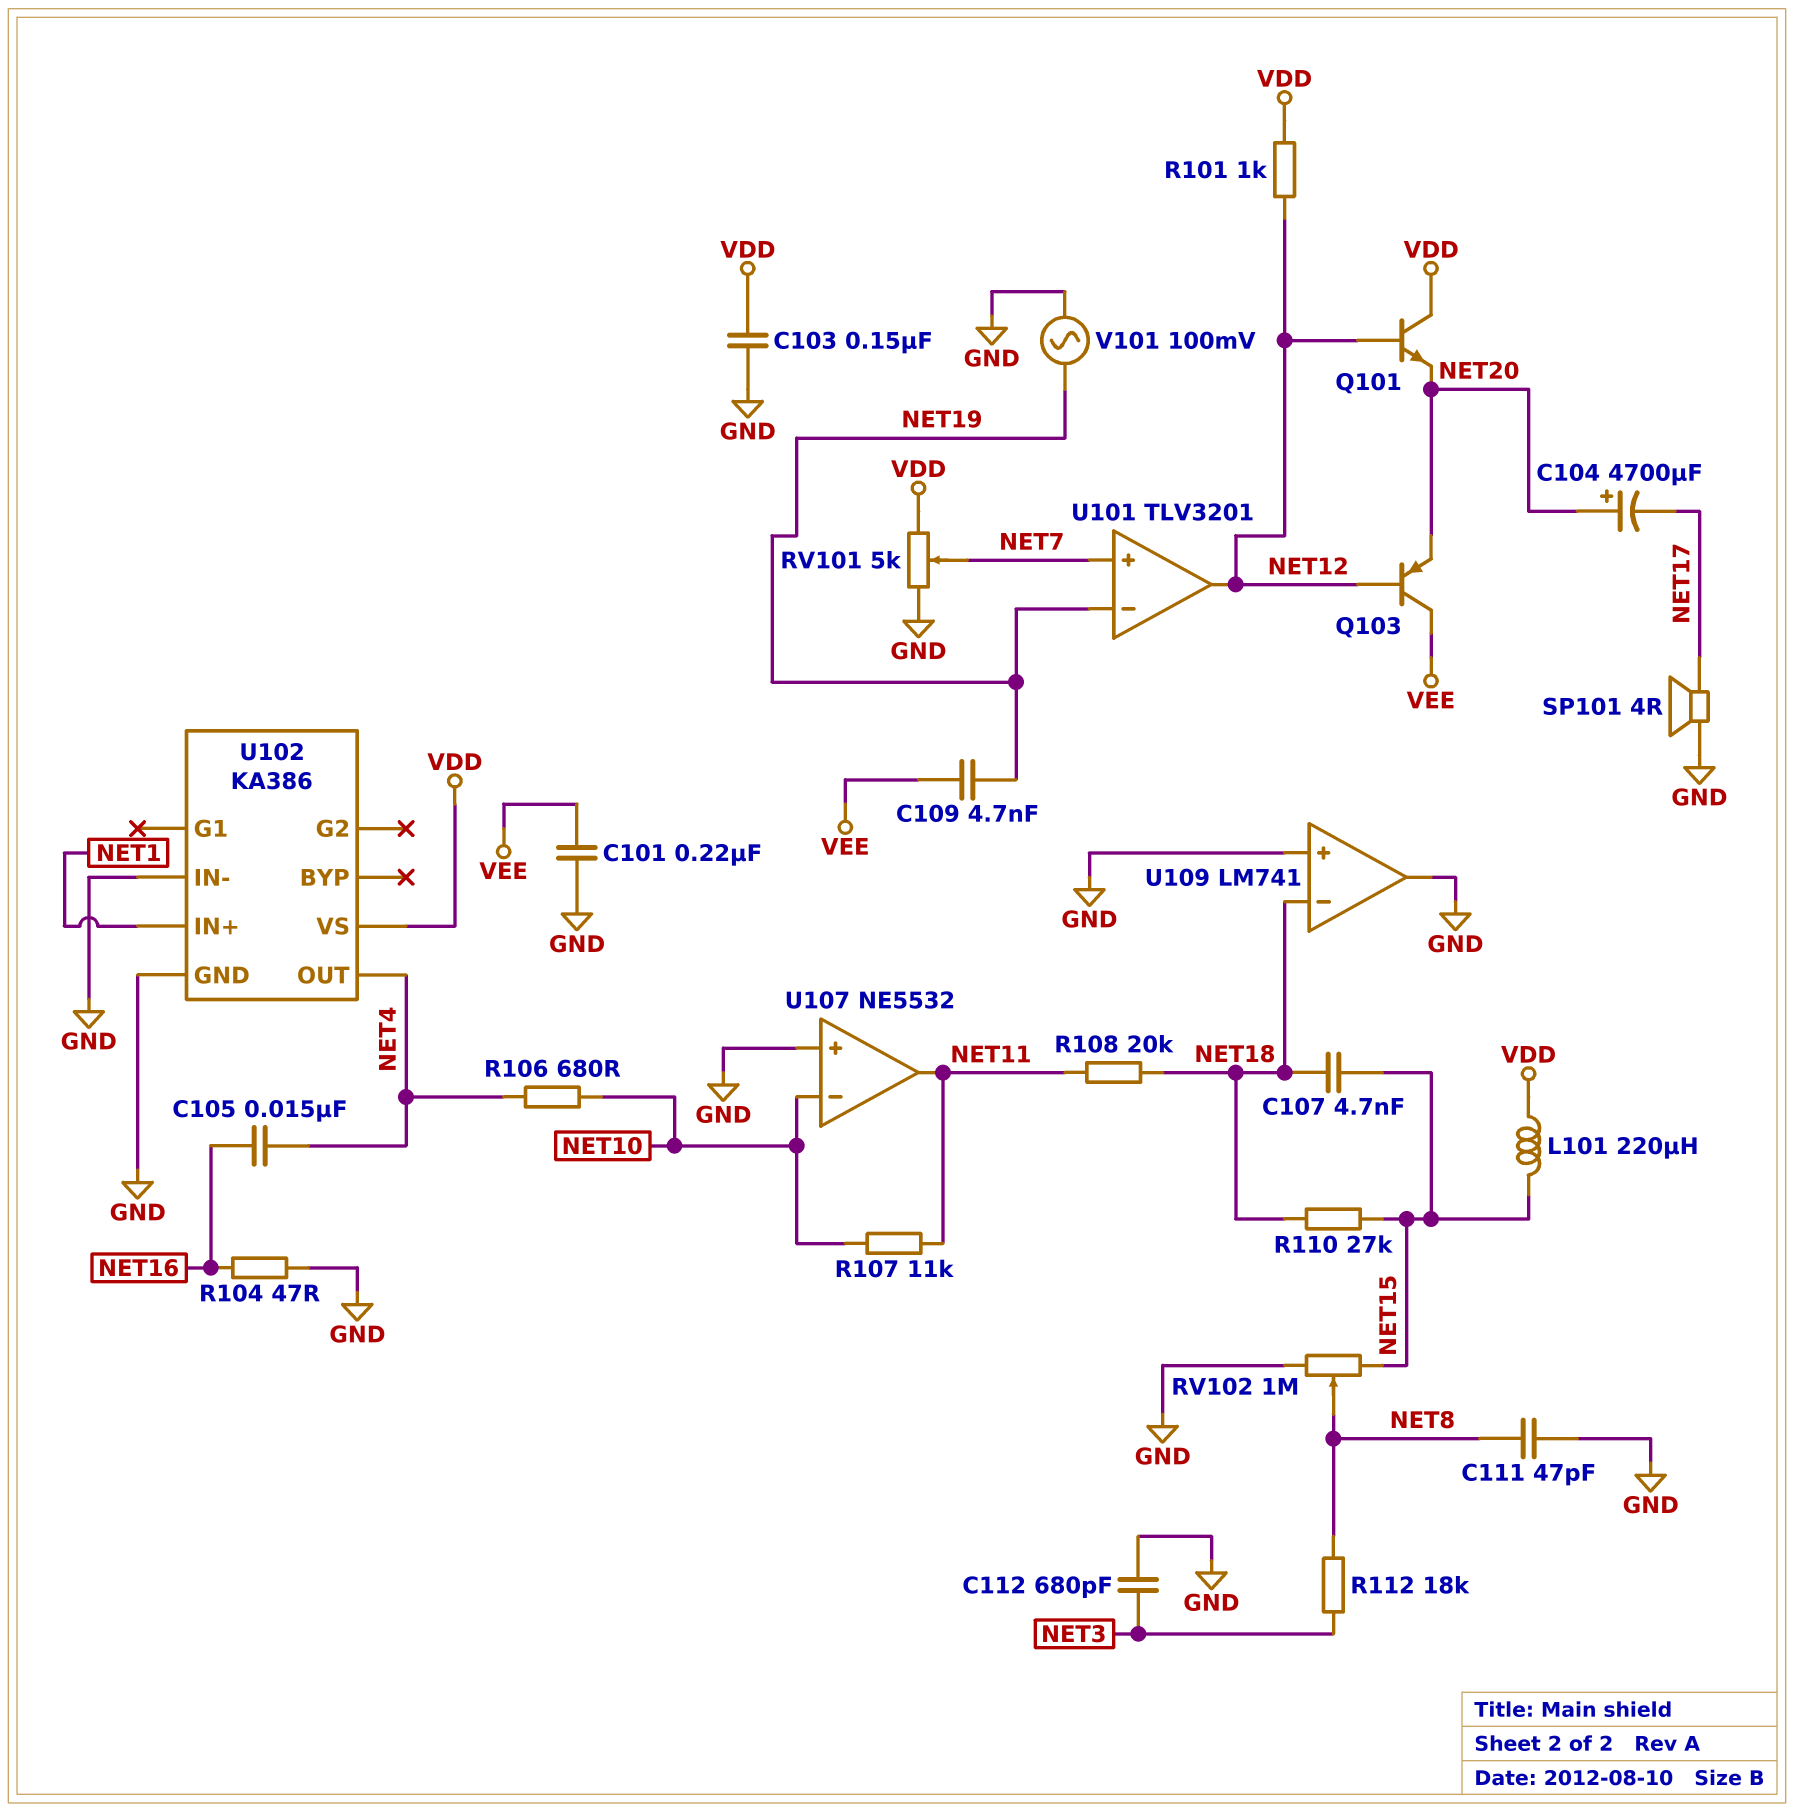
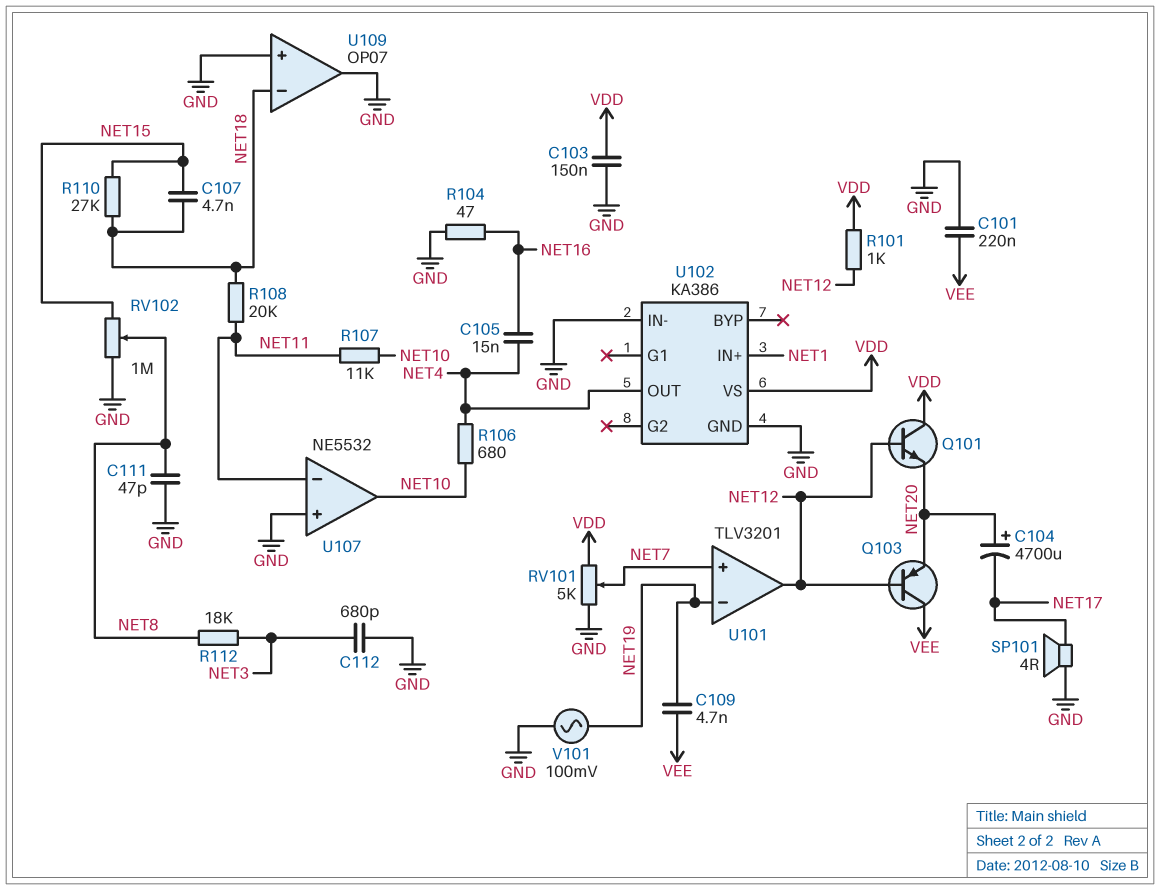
L101: 220uH (NET15, VDD) -> none
U107 pin in-: NET10 -> NET11
U107 pin out: NET11 -> NET10
U109: LM741 -> OP07

